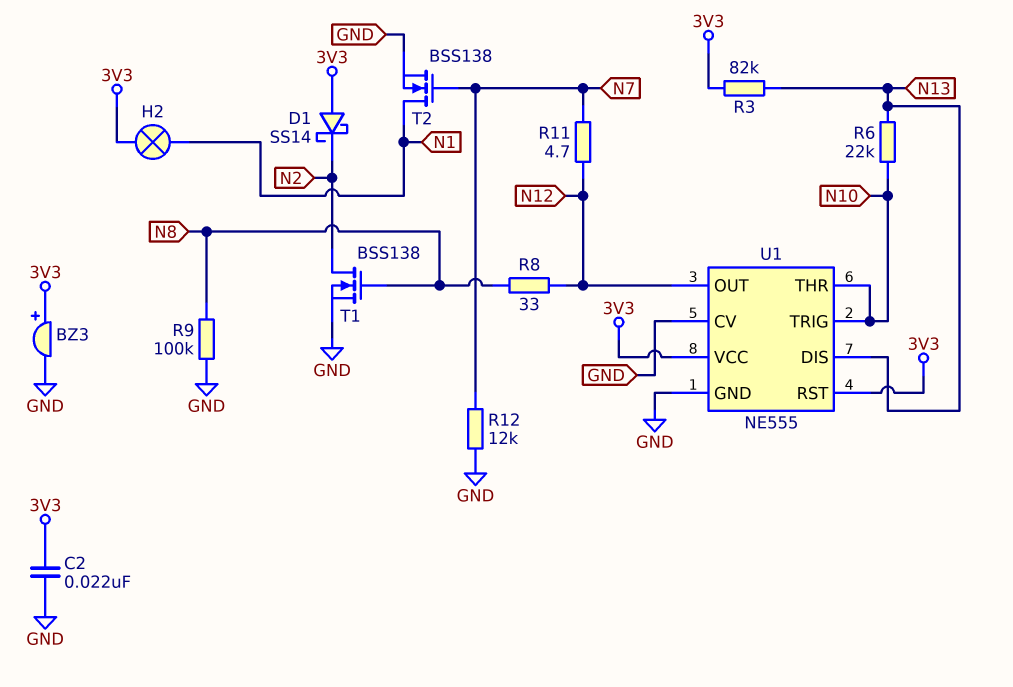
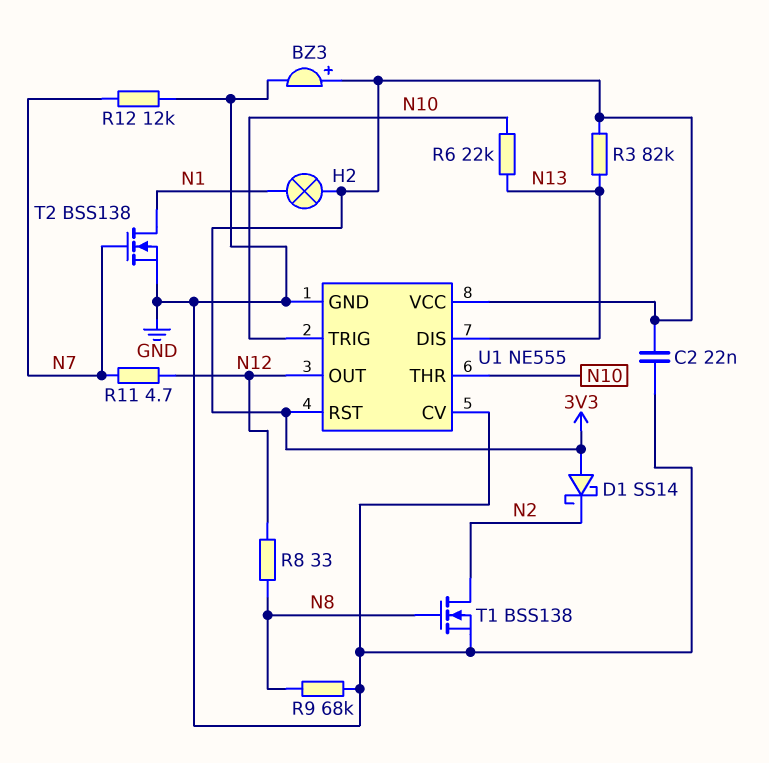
R9: 100k (GND, N8) -> 68k (GND, N8)

